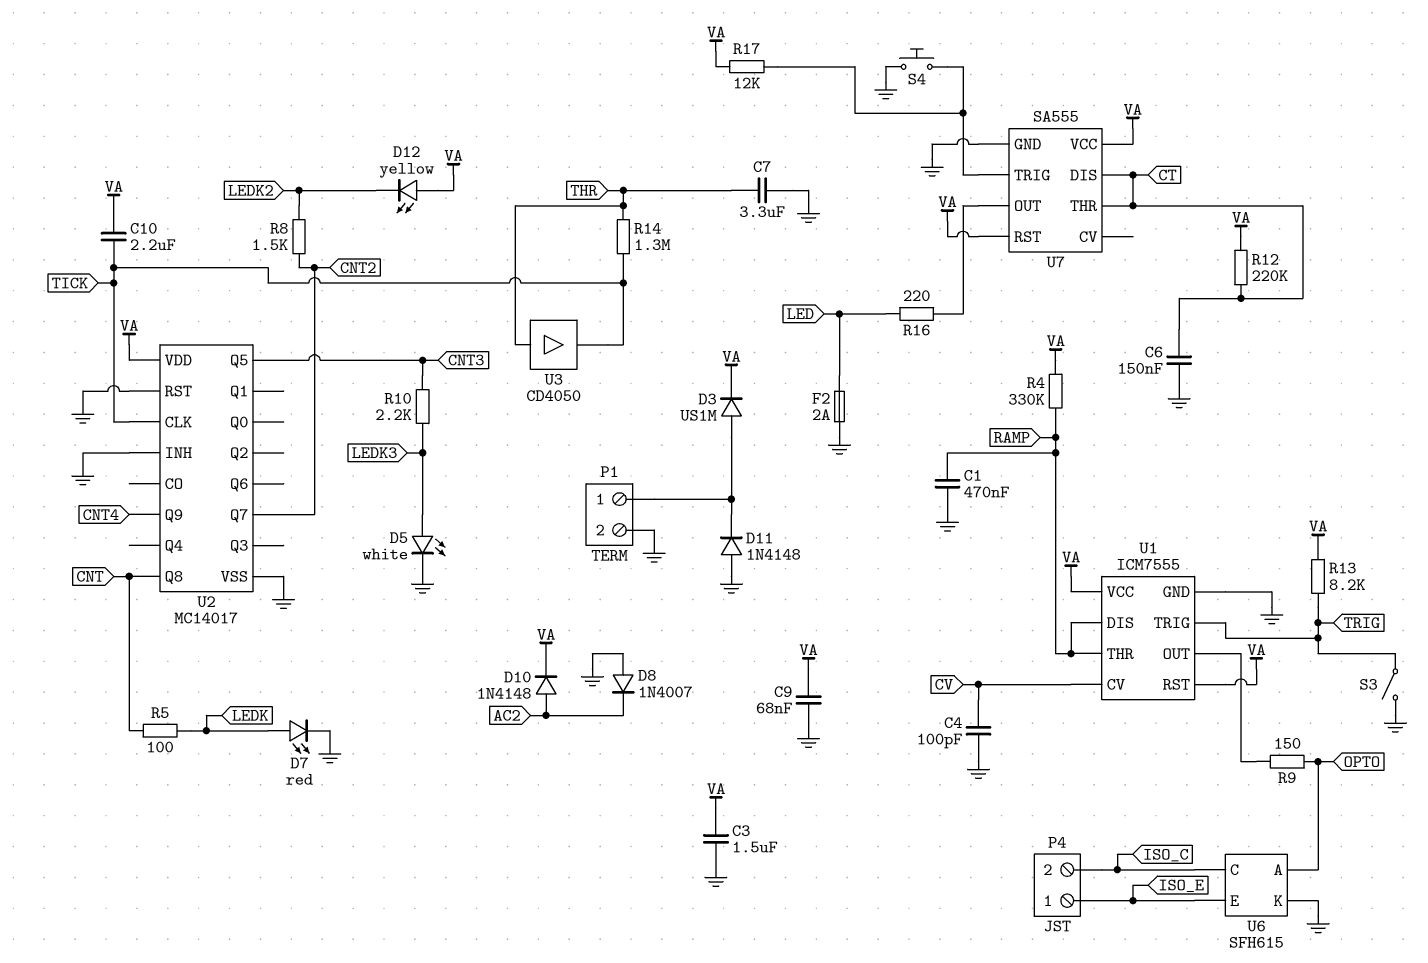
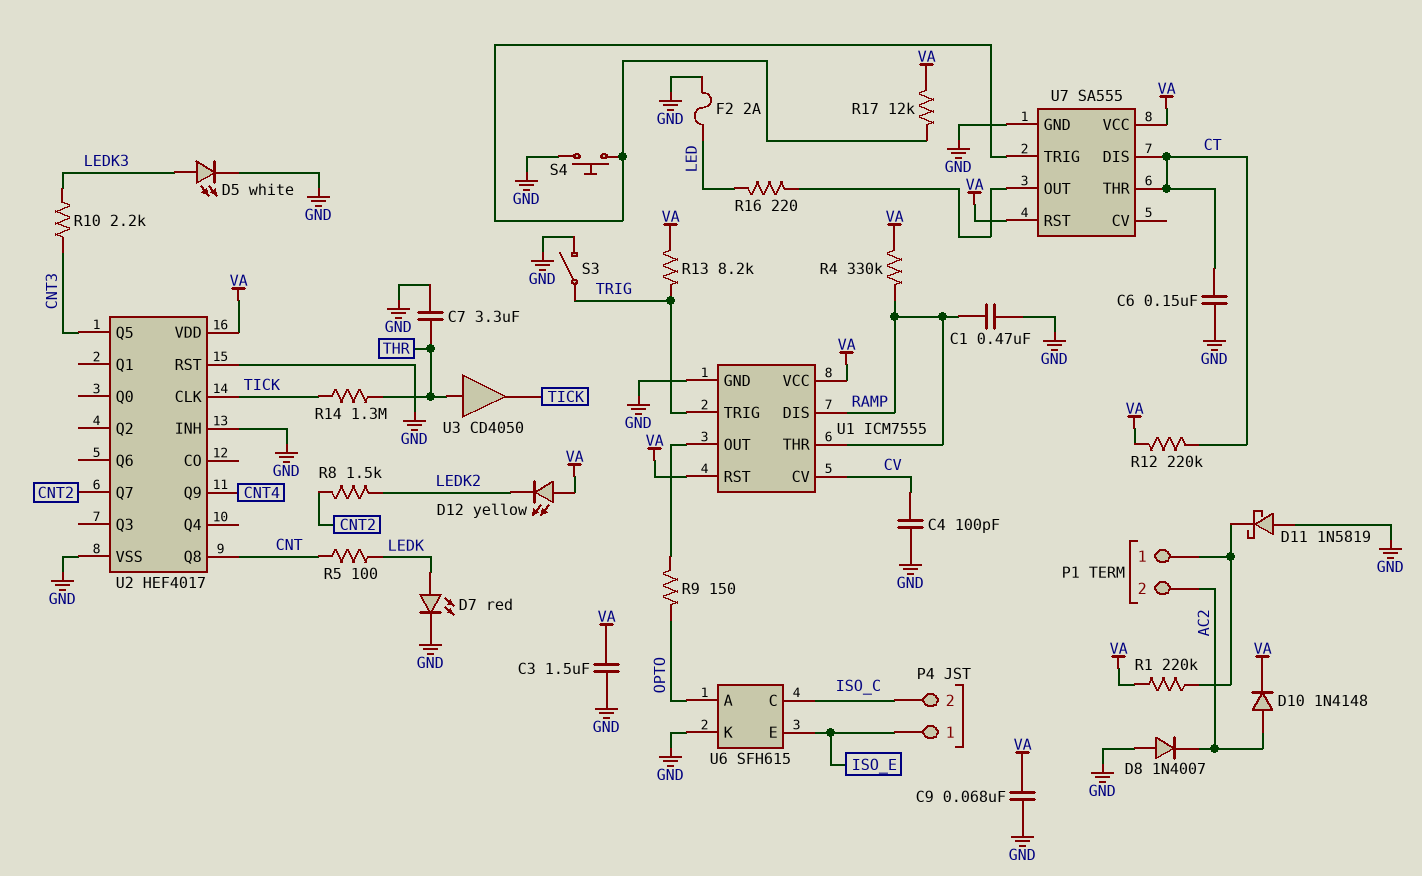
C10: 2.2uF (TICK, VA) -> none
D3: diode US1M (A P1/1, K VA) -> none
D11: diode 1N4148 (A GND, K P1/1) -> schottky 1N5819 (A GND, K P1/1)
P1 pin 2: GND -> AC2
R1: none -> 220k (P1/1, VA)
U2: MC14017 -> HEF4017

